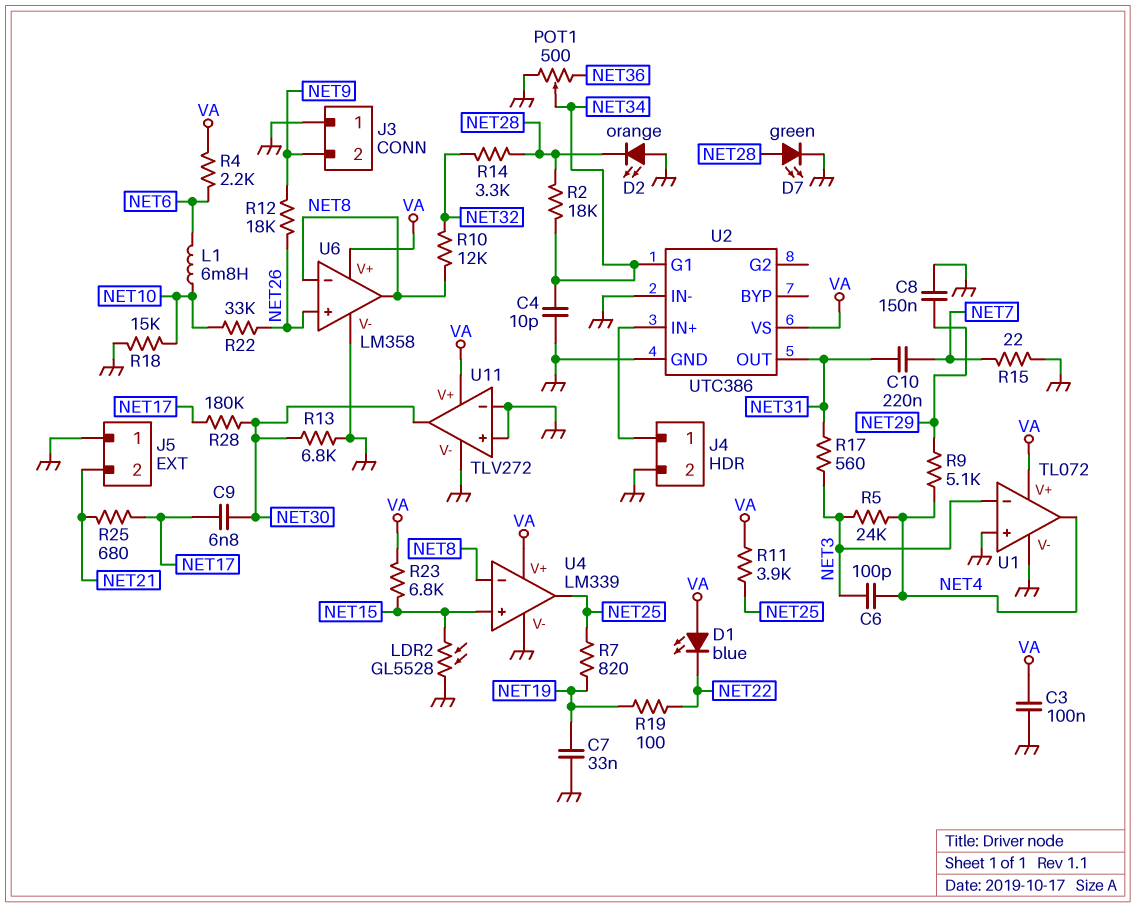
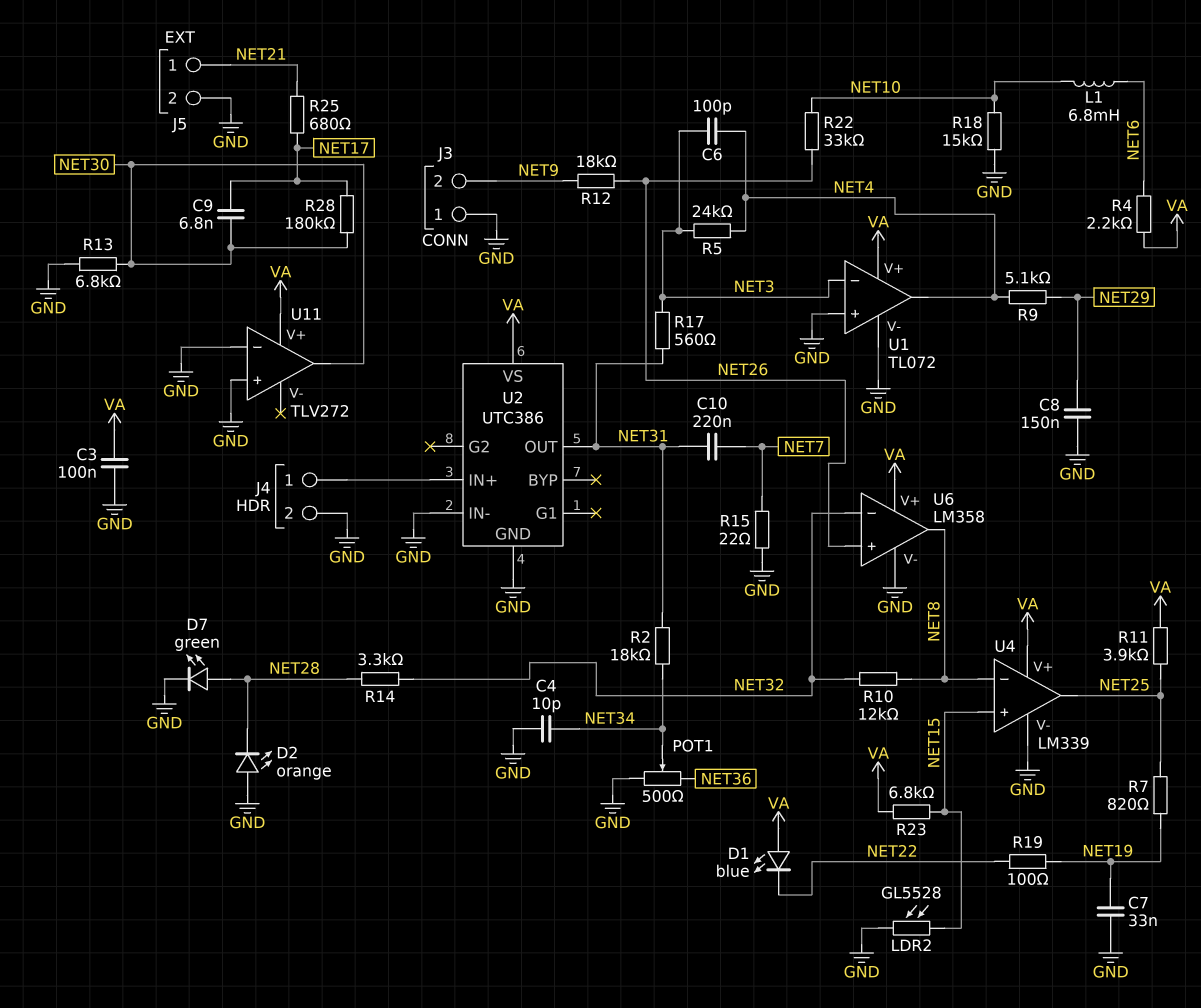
J5 pin 1: GND -> NET21
J5 pin 2: NET21 -> GND
R2: 18k (NET28, NET34) -> 18k (NET31, NET34)
U2 pin G1: NET34 -> none
U6 pin in-: NET8 -> NET32
U11 pin V-: GND -> none

